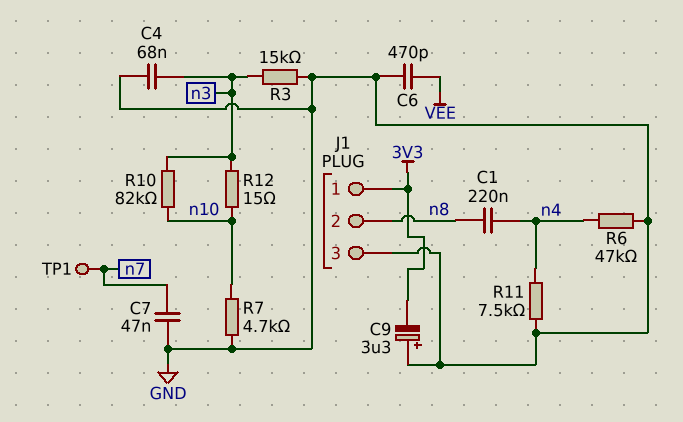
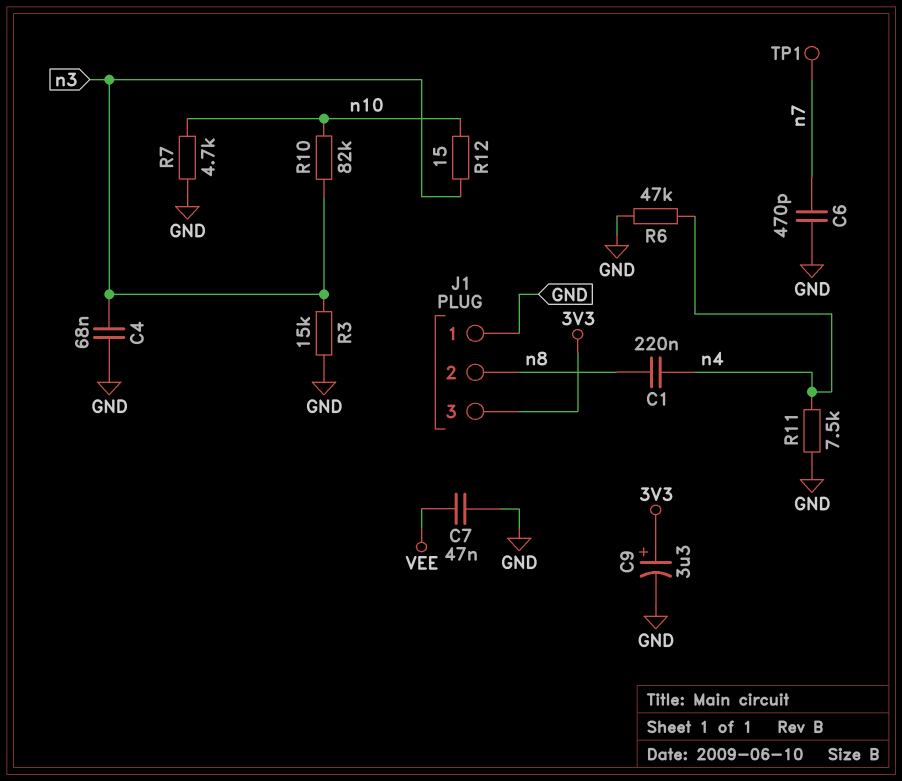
C6: 470pF (GND, VEE) -> 470pF (GND, n7)
C7: 47nF (GND, n7) -> 47nF (GND, VEE)
C9: 3.3uF (plus GND, minus 3V3) -> 3.3uF (plus 3V3, minus GND)
J1 pin 1: 3V3 -> GND
J1 pin 3: GND -> 3V3

